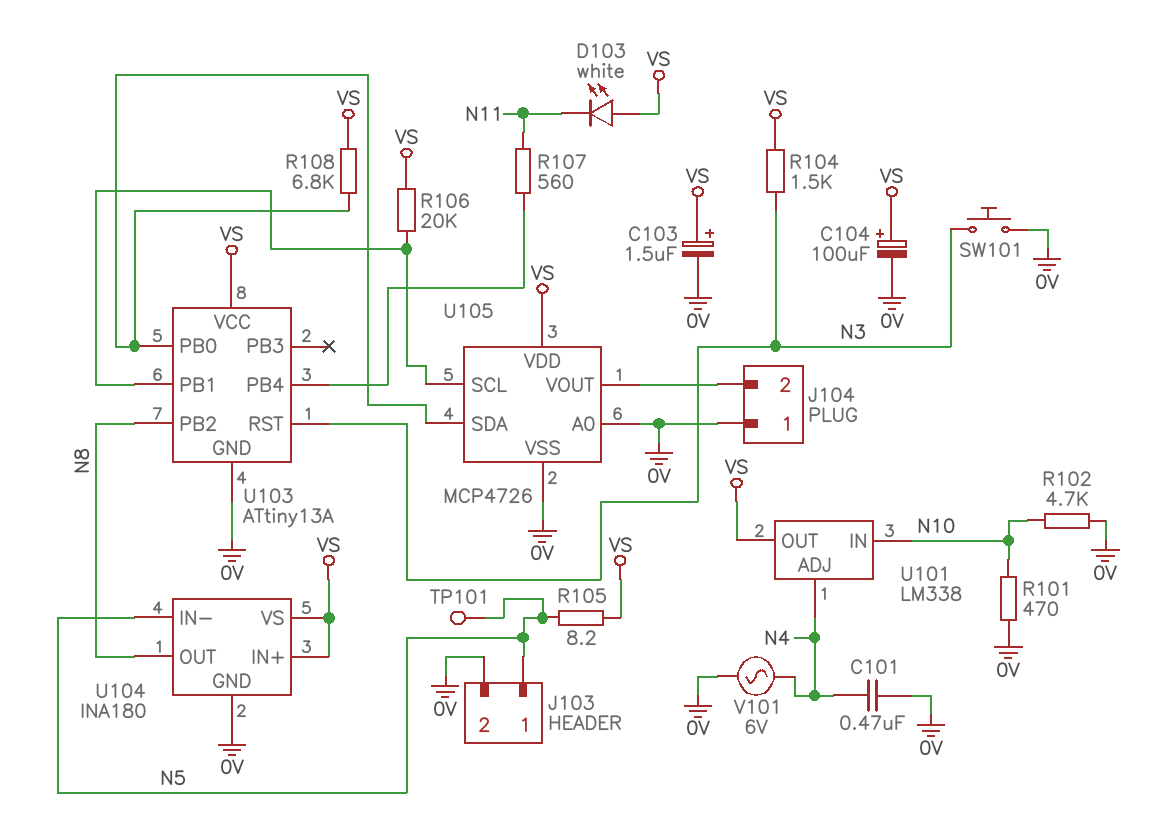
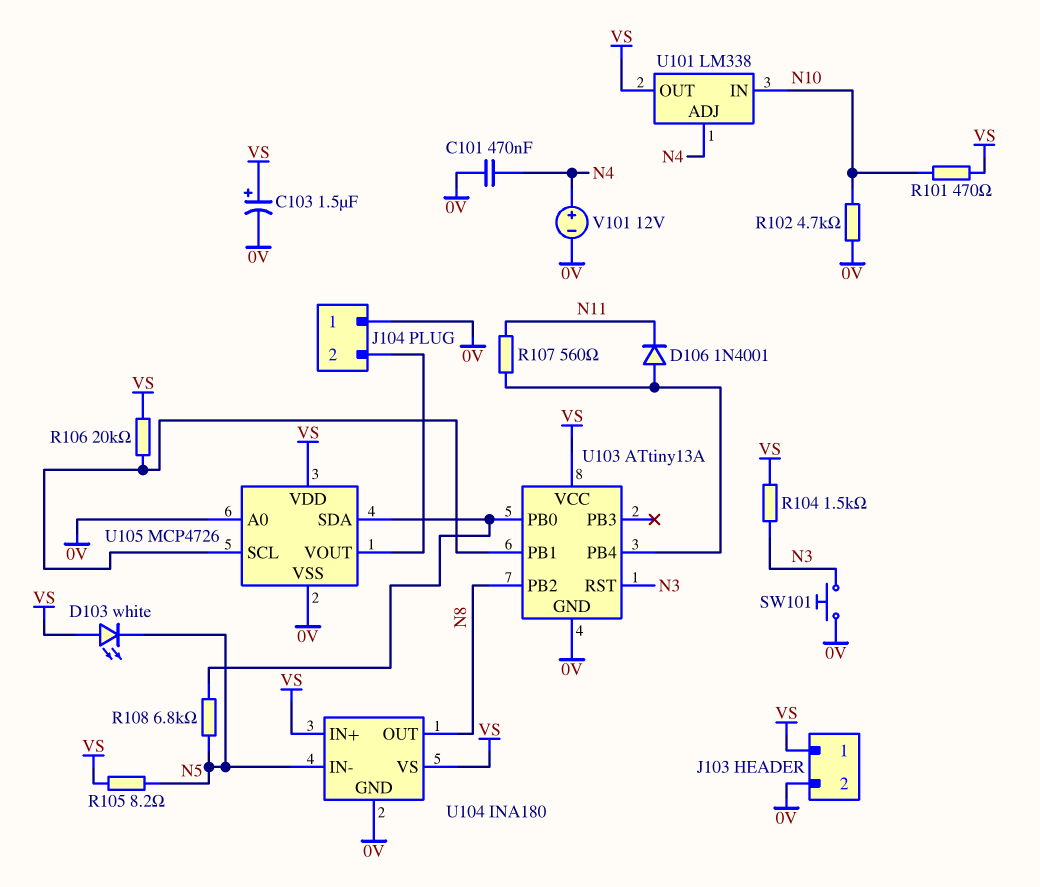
C104: 100uF (plus VS, minus 0V) -> none
D103: LED white (A VS, K N11) -> LED white (A VS, K N5)
D106: none -> diode 1N4001 (A U103/PB4, K N11)
J103 pin 1: N5 -> VS
R101: 470 (0V, N10) -> 470 (N10, VS)
R108: 6.8k (U103/PB0, VS) -> 6.8k (N5, U103/PB0)
TP101: test point (N5) -> none
V101: AC 6V (0V, N4) -> 12V (plus N4, minus 0V)

